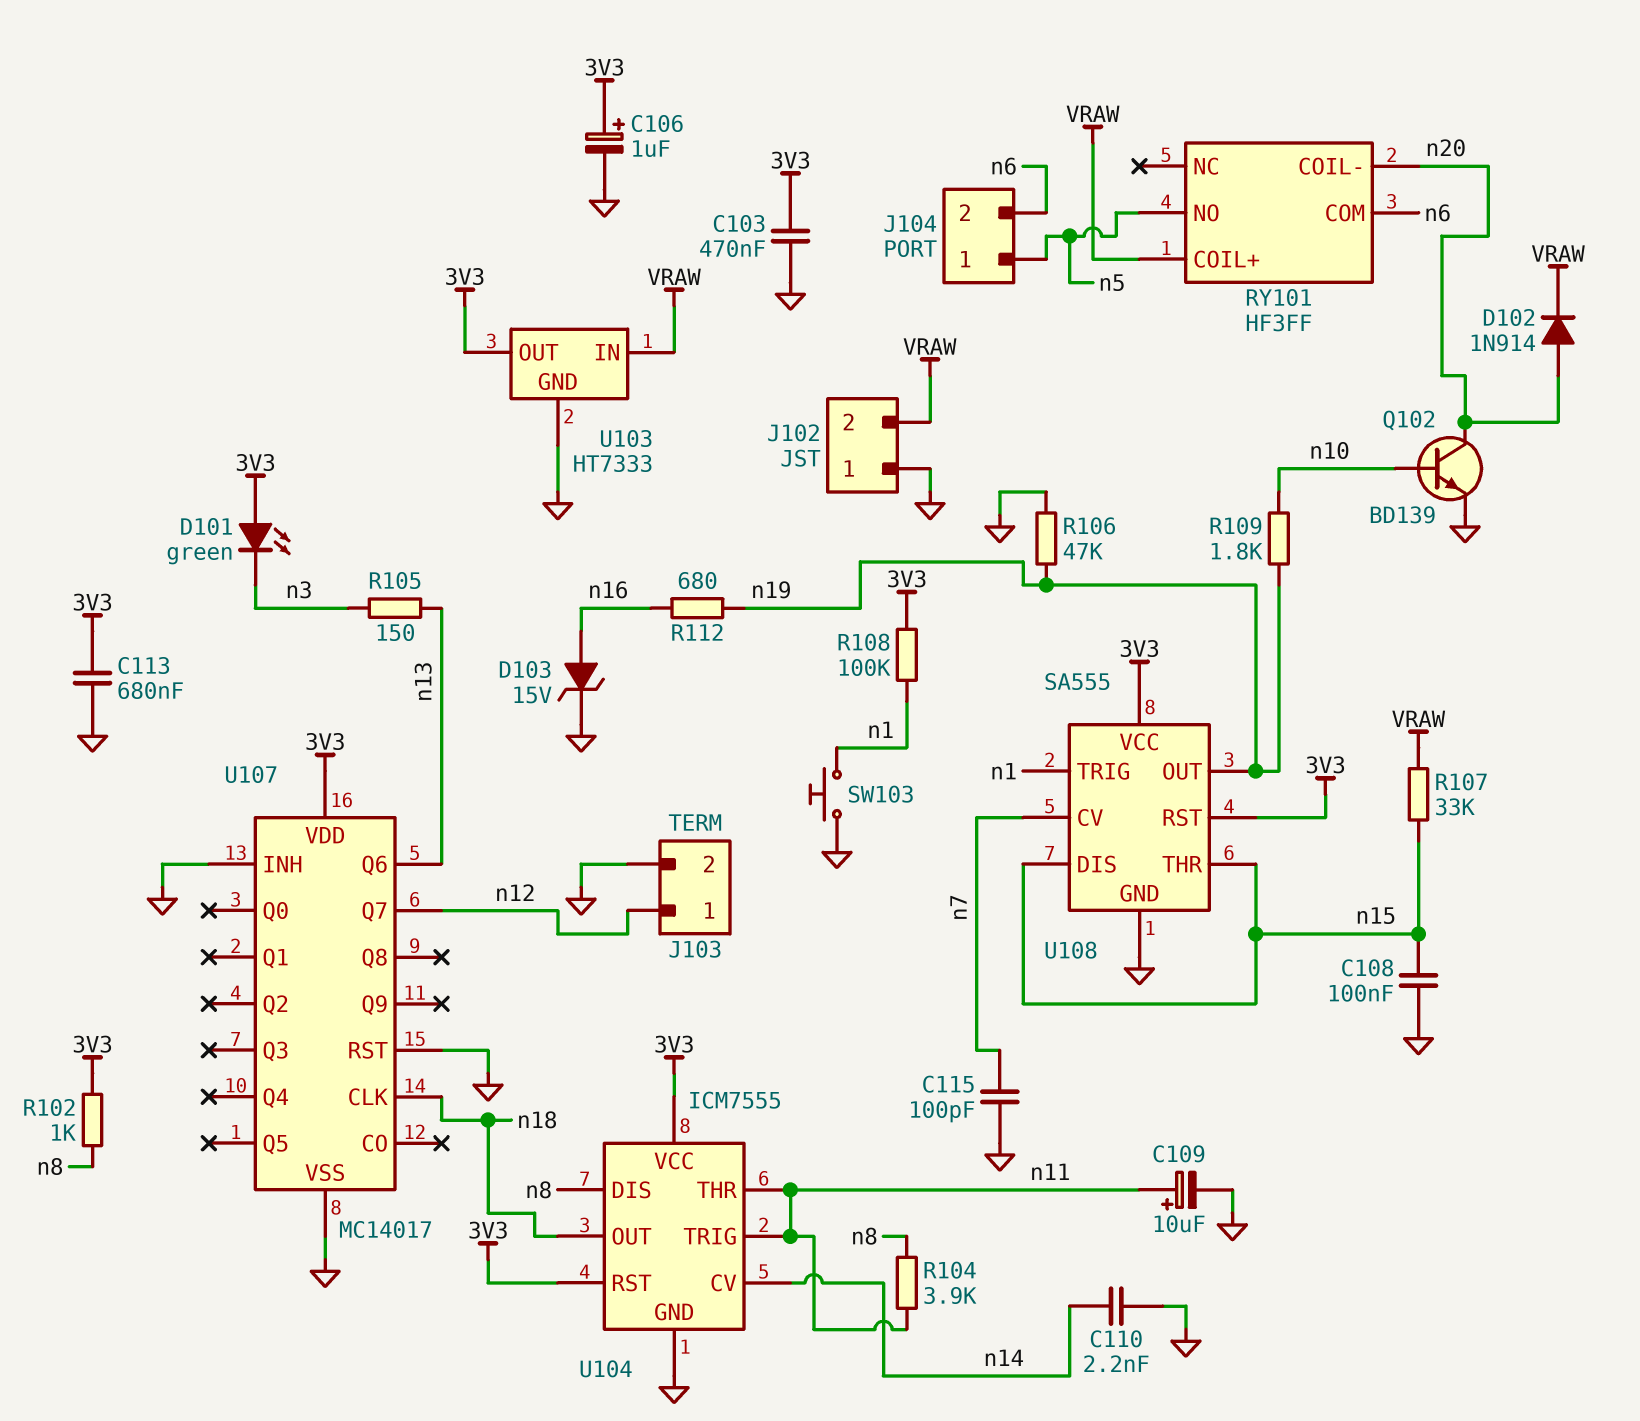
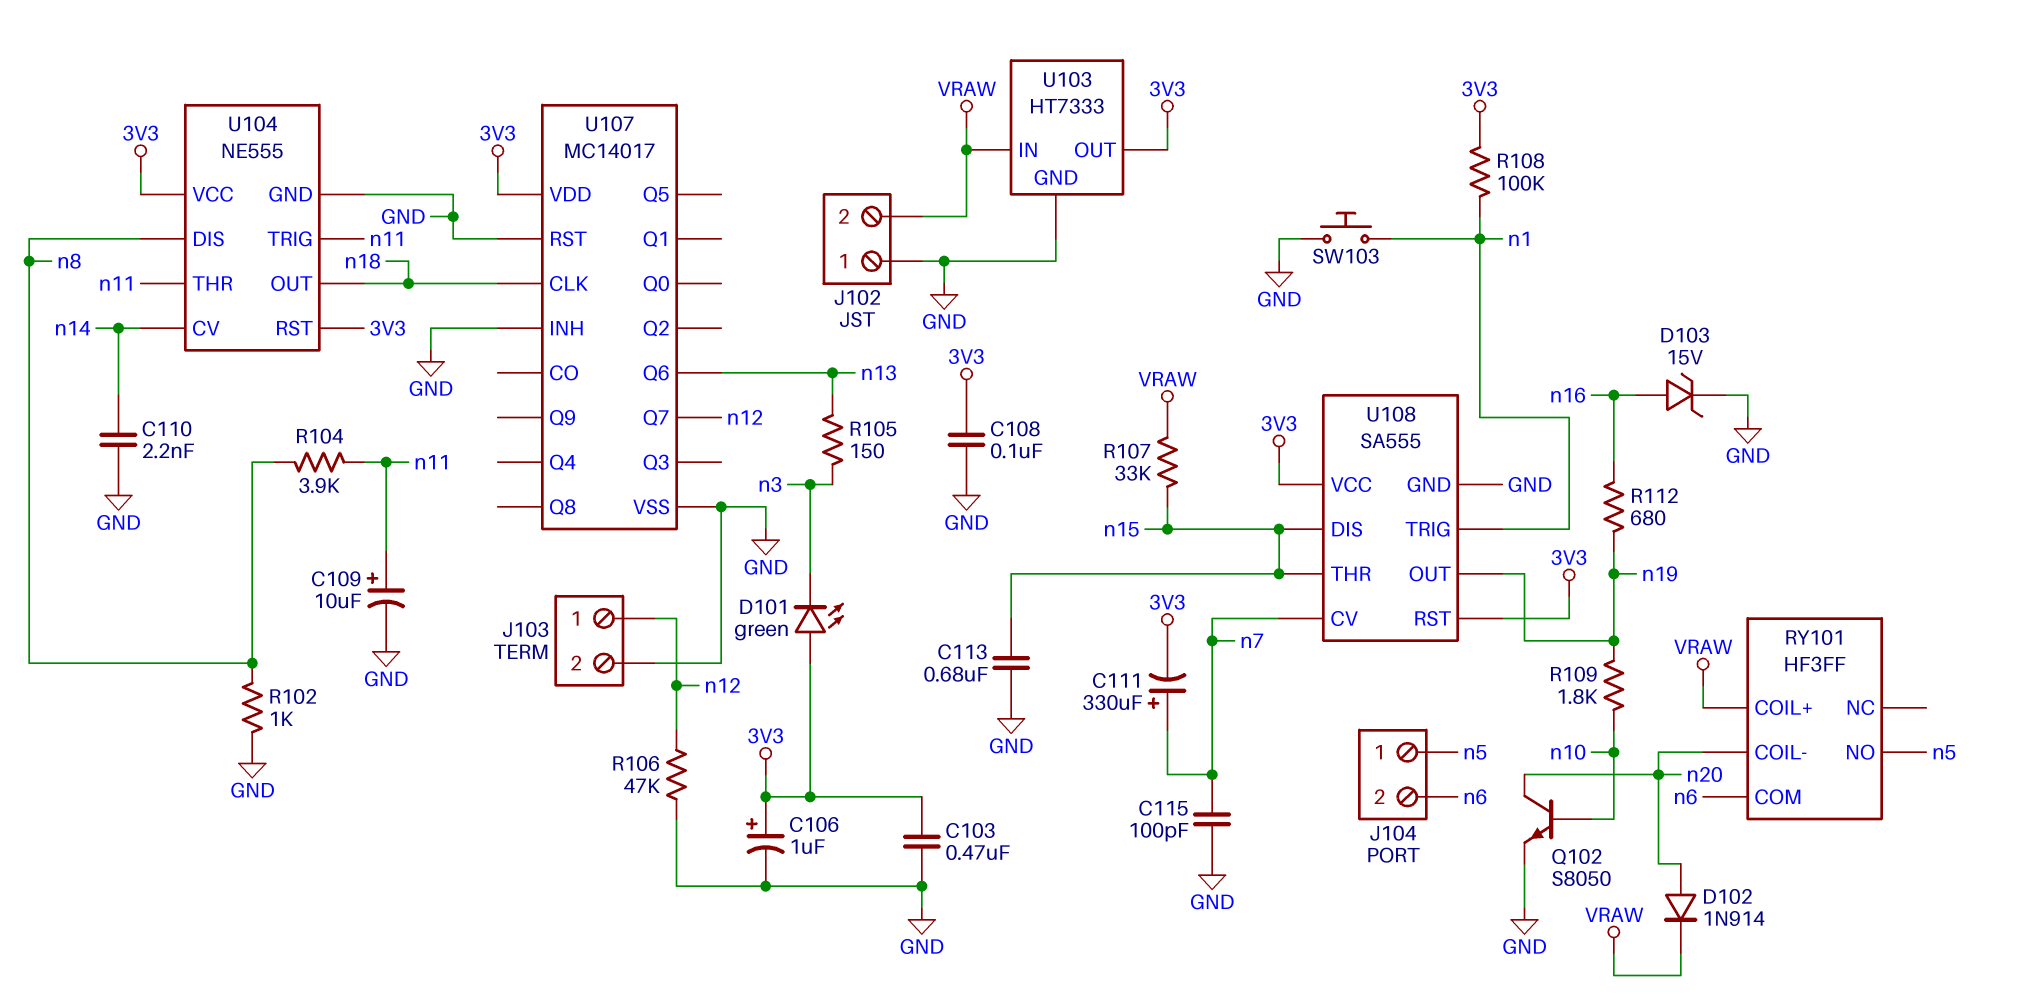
C108: 100nF (GND, n15) -> 100nF (3V3, GND)
C111: none -> 330uF (plus n7, minus 3V3)
C113: 680nF (3V3, GND) -> 680nF (GND, n15)
Q102: NPN BD139 (B n10, C n20, E GND) -> NPN S8050 (B n10, C n20, E GND)
R102: 1k (3V3, n8) -> 1k (GND, n8)
R106: 47k (GND, n19) -> 47k (GND, n12)
U104: ICM7555 -> NE555

